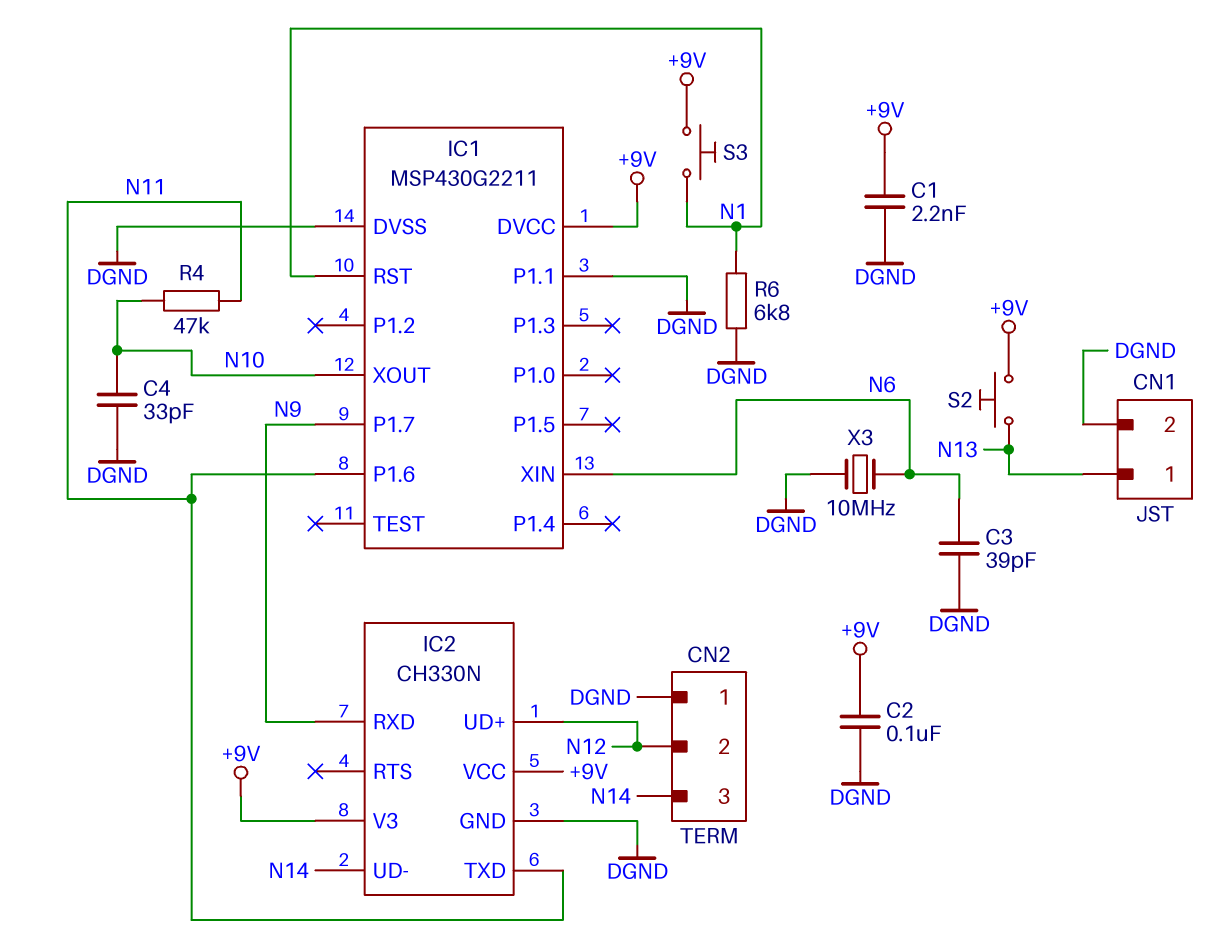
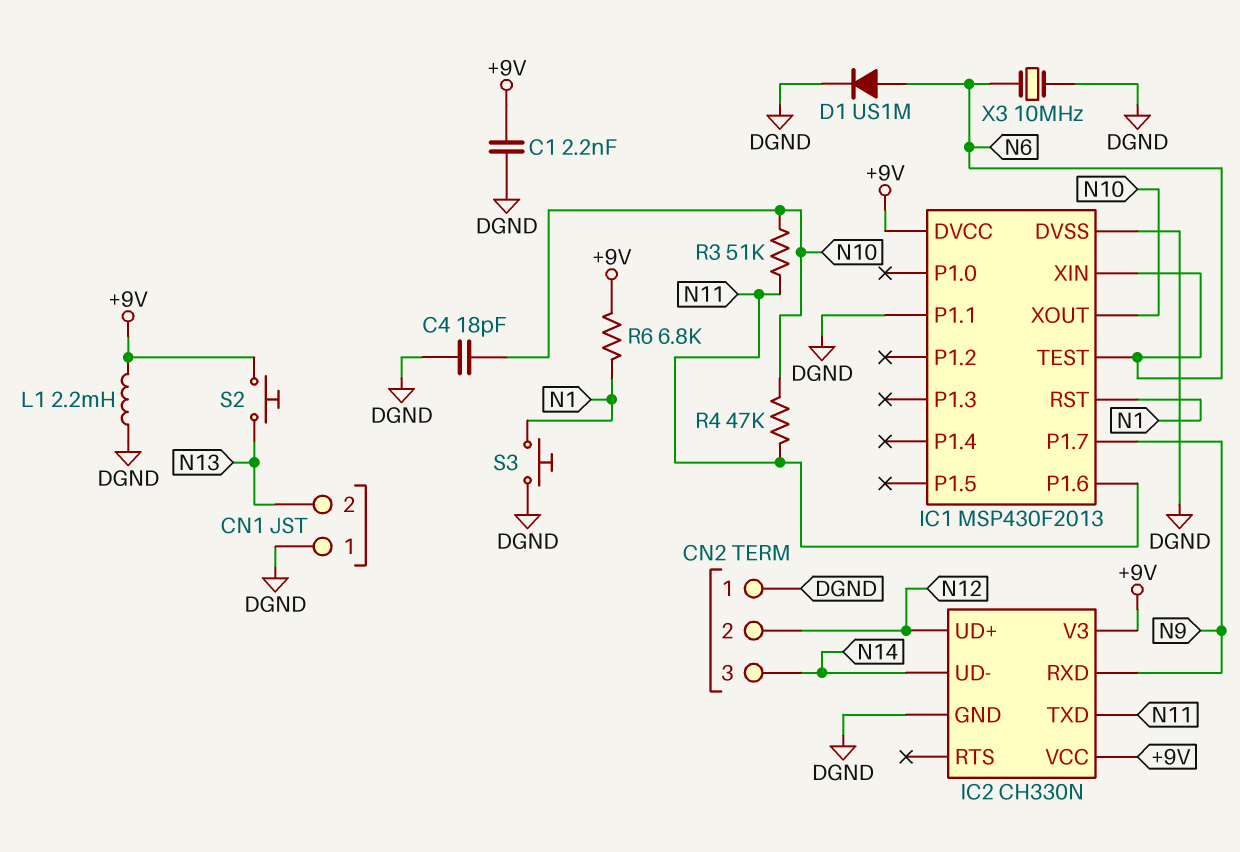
C2: 100nF (+9V, DGND) -> none
C3: 39pF (DGND, N6) -> none
C4: 33pF (DGND, N10) -> 18pF (DGND, N10)
CN1 pin 1: N13 -> DGND
CN1 pin 2: DGND -> N13
D1: none -> diode US1M (A N6, K DGND)
IC1: MSP430G2211 -> MSP430F2013
IC1 pin TEST: none -> N6
L1: none -> 2.2mH (+9V, DGND)
R3: none -> 51k (N10, N11)
R6: 6.8k (DGND, N1) -> 6.8k (+9V, N1)
S3: button (+9V, N1) -> button (DGND, N1)

